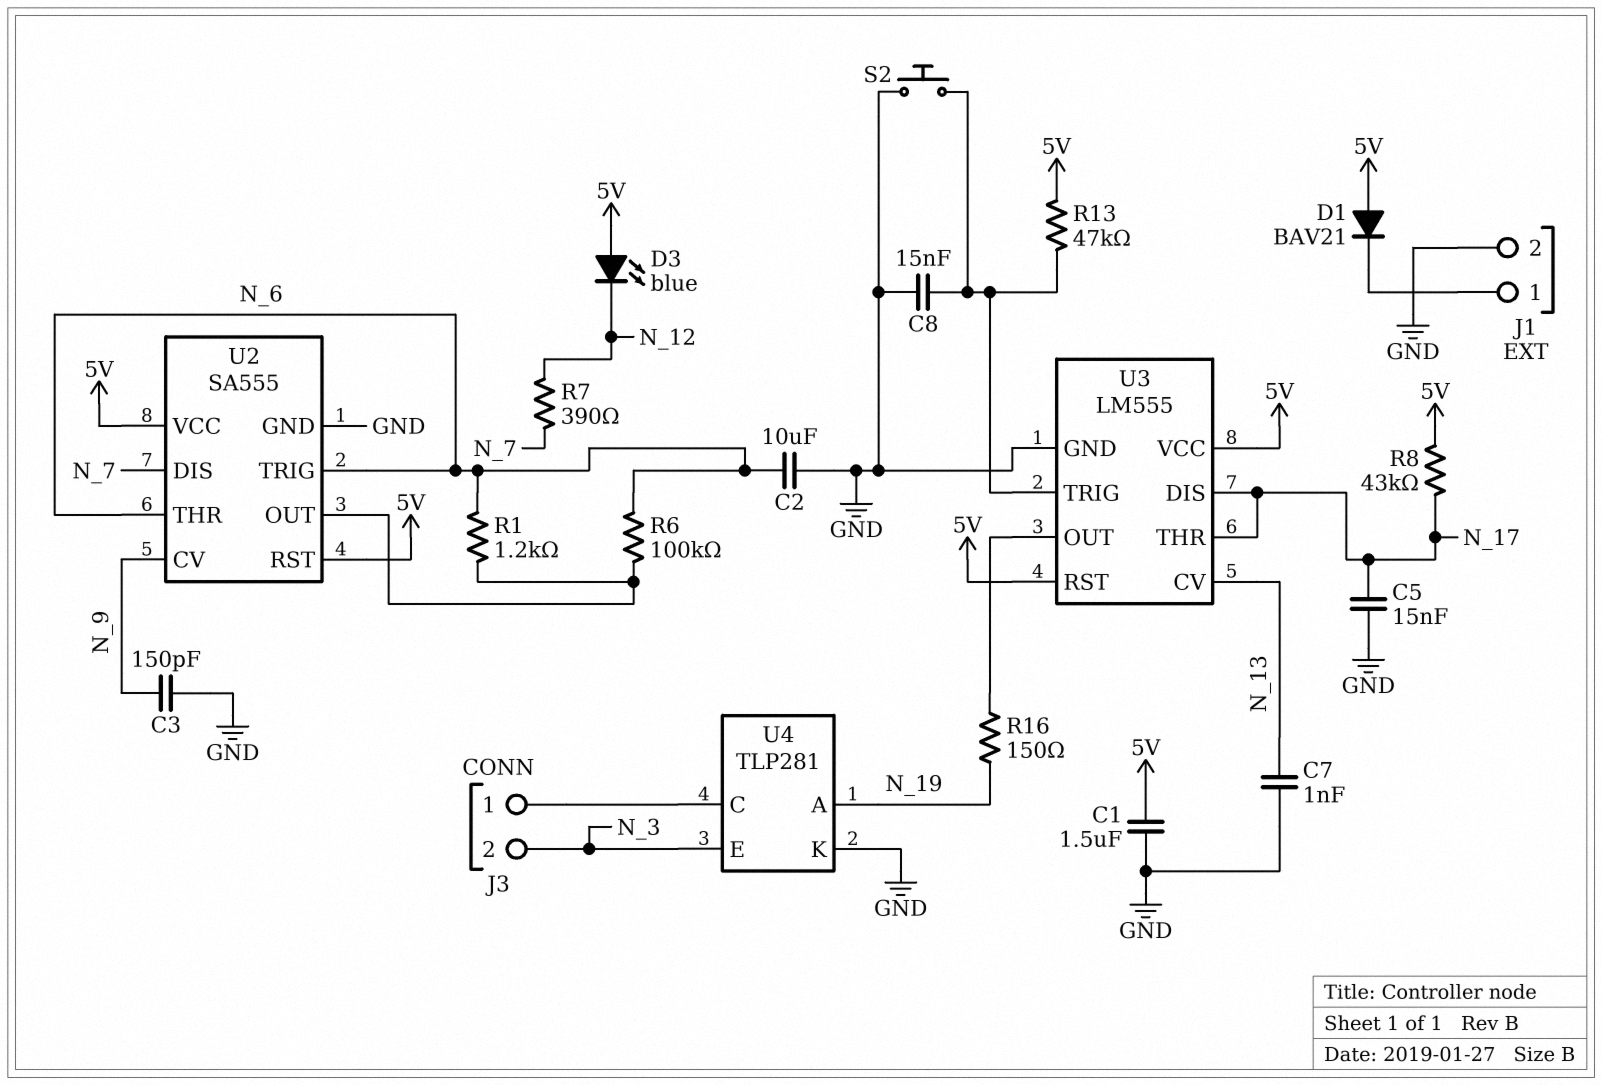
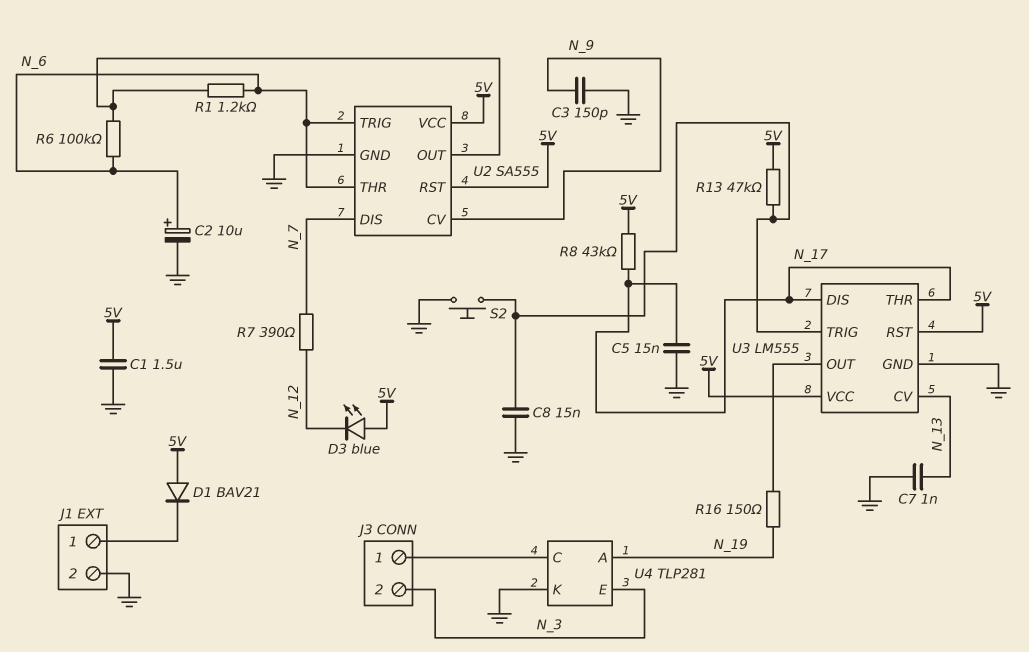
C2: 10uF (GND, N_6) -> 10uF (plus N_6, minus GND)

